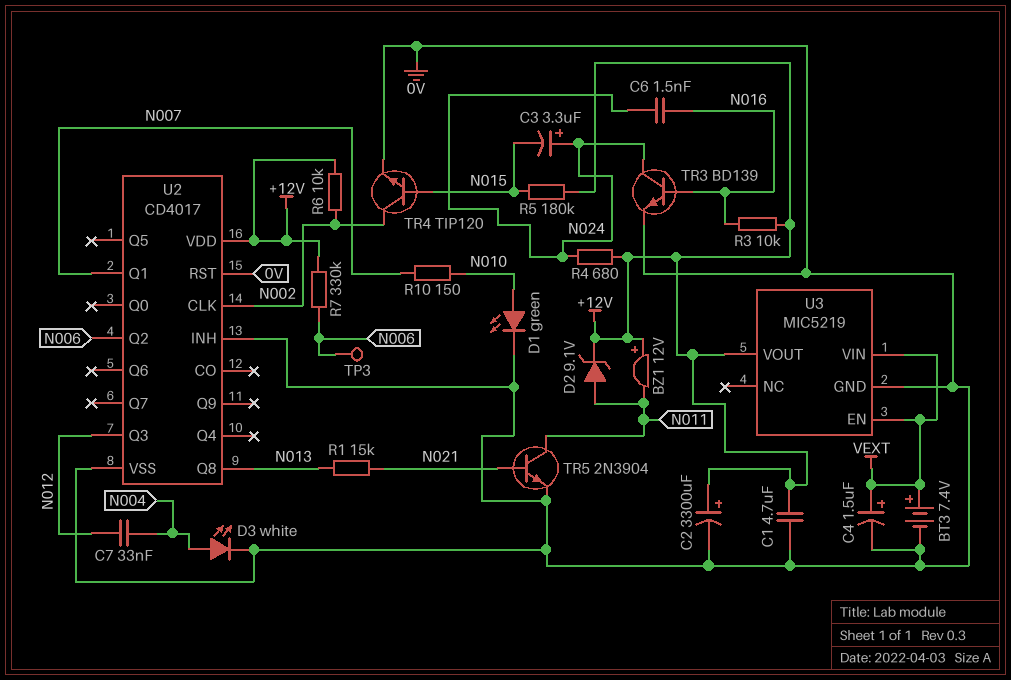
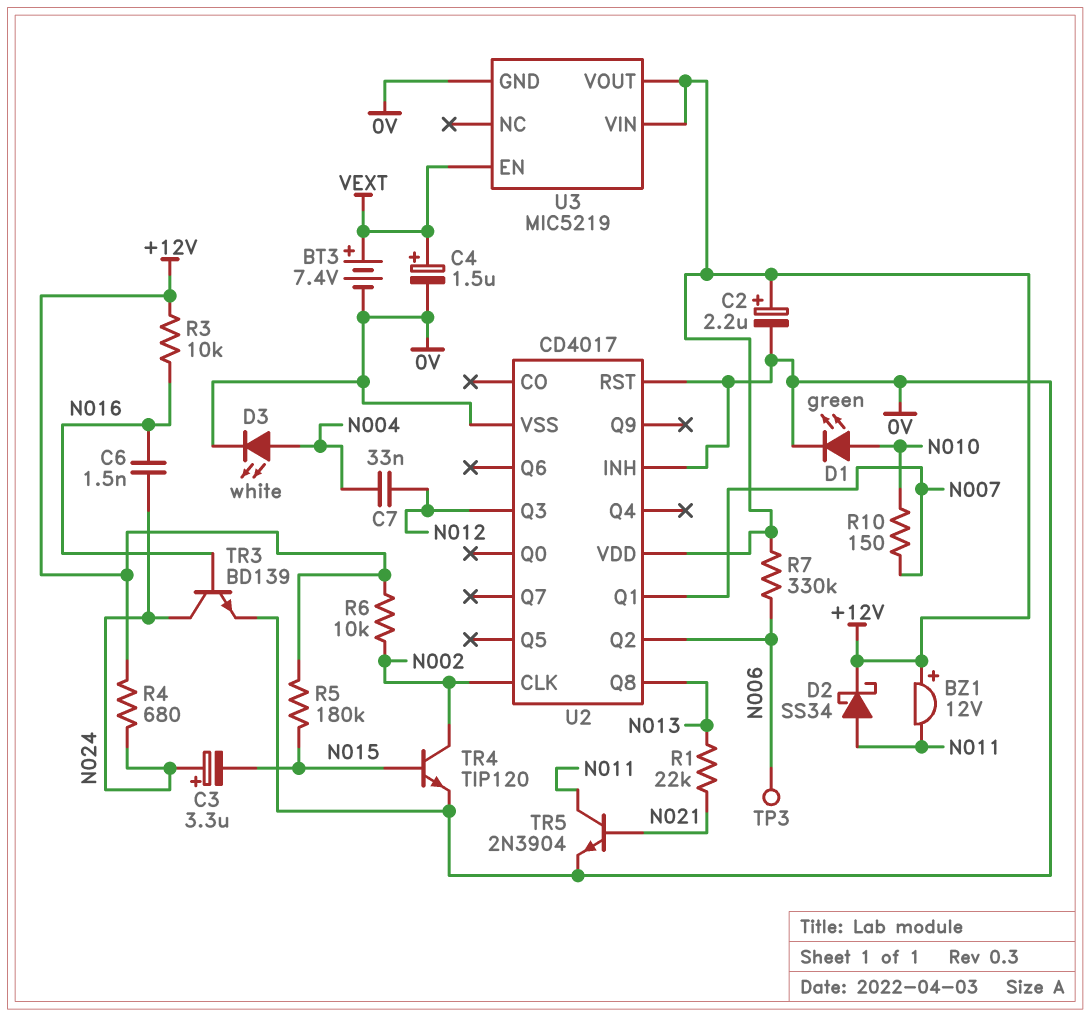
C1: 4.7uF (+12V, 0V) -> none
C2: 3300uF (plus +12V, minus 0V) -> 2.2uF (plus +12V, minus 0V)
D2: zener 9.1V (A N011, K +12V) -> schottky SS34 (A N011, K +12V)
R1: 15k (N013, N021) -> 22k (N013, N021)
U3 pin VIN: VEXT -> +12V

